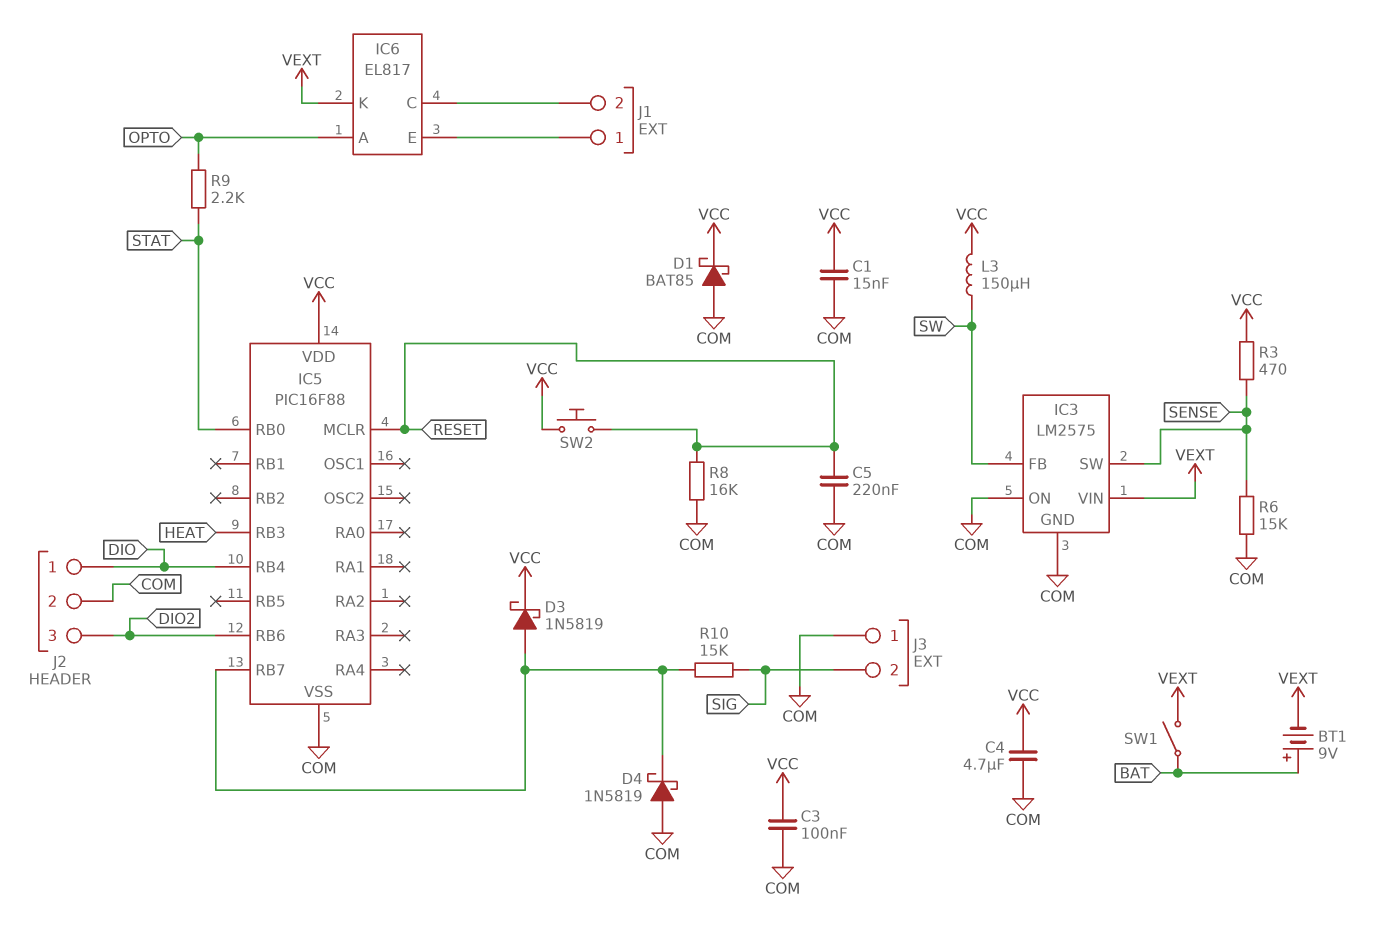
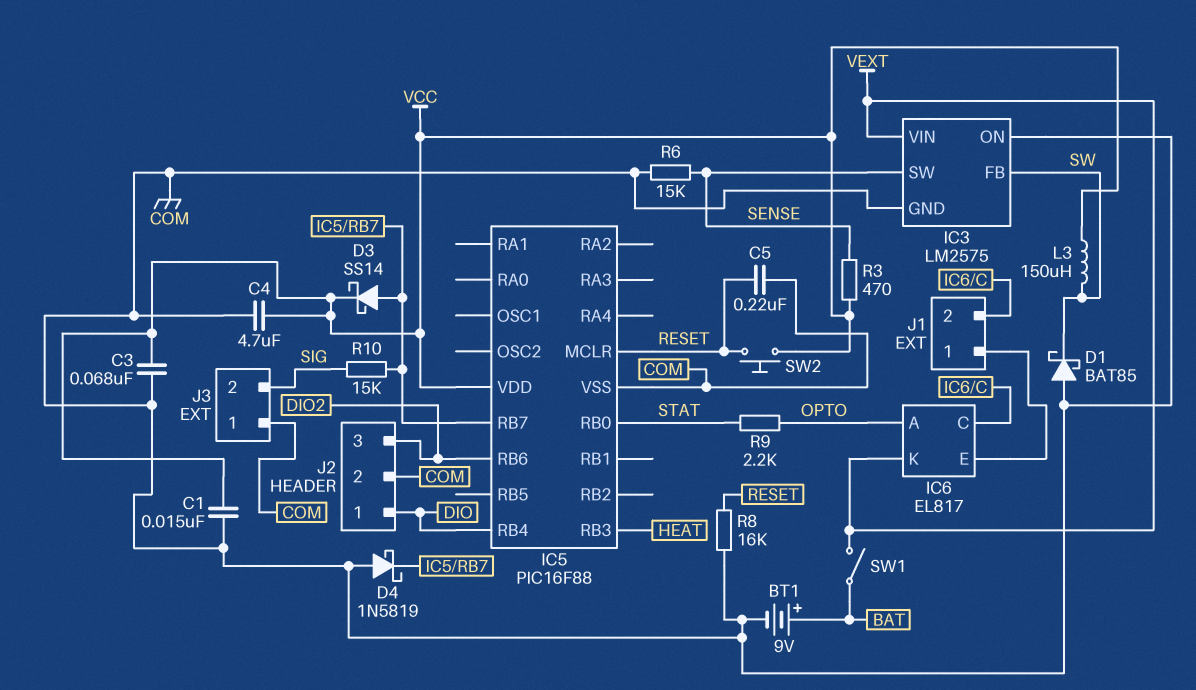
BT1: 9V (plus BAT, minus VEXT) -> 9V (plus BAT, minus COM)
C3: 100nF (COM, VCC) -> 68nF (COM, VCC)
D1: schottky BAT85 (A COM, K VCC) -> schottky BAT85 (A COM, K SW)
D3: schottky 1N5819 (A IC5/RB7, K VCC) -> schottky SS14 (A IC5/RB7, K VCC)

